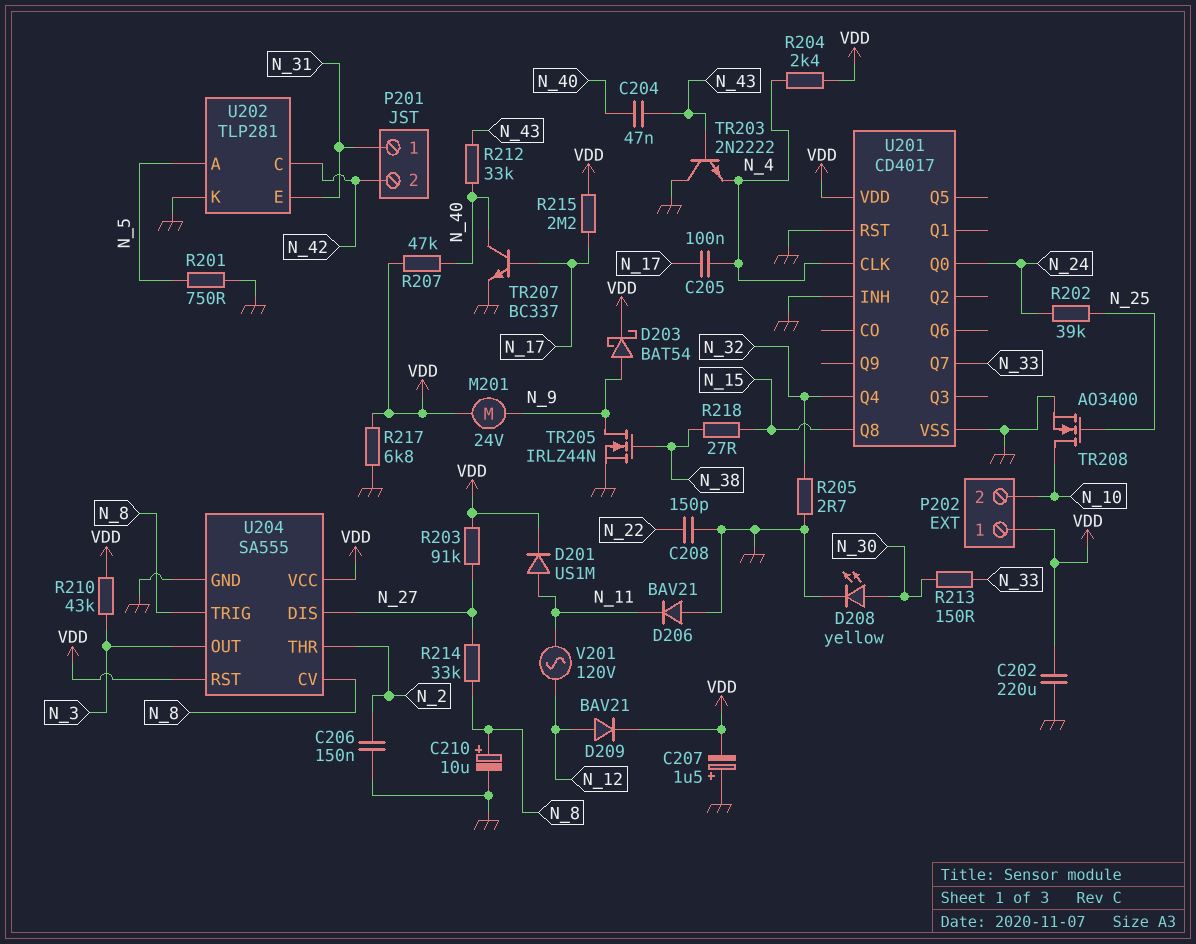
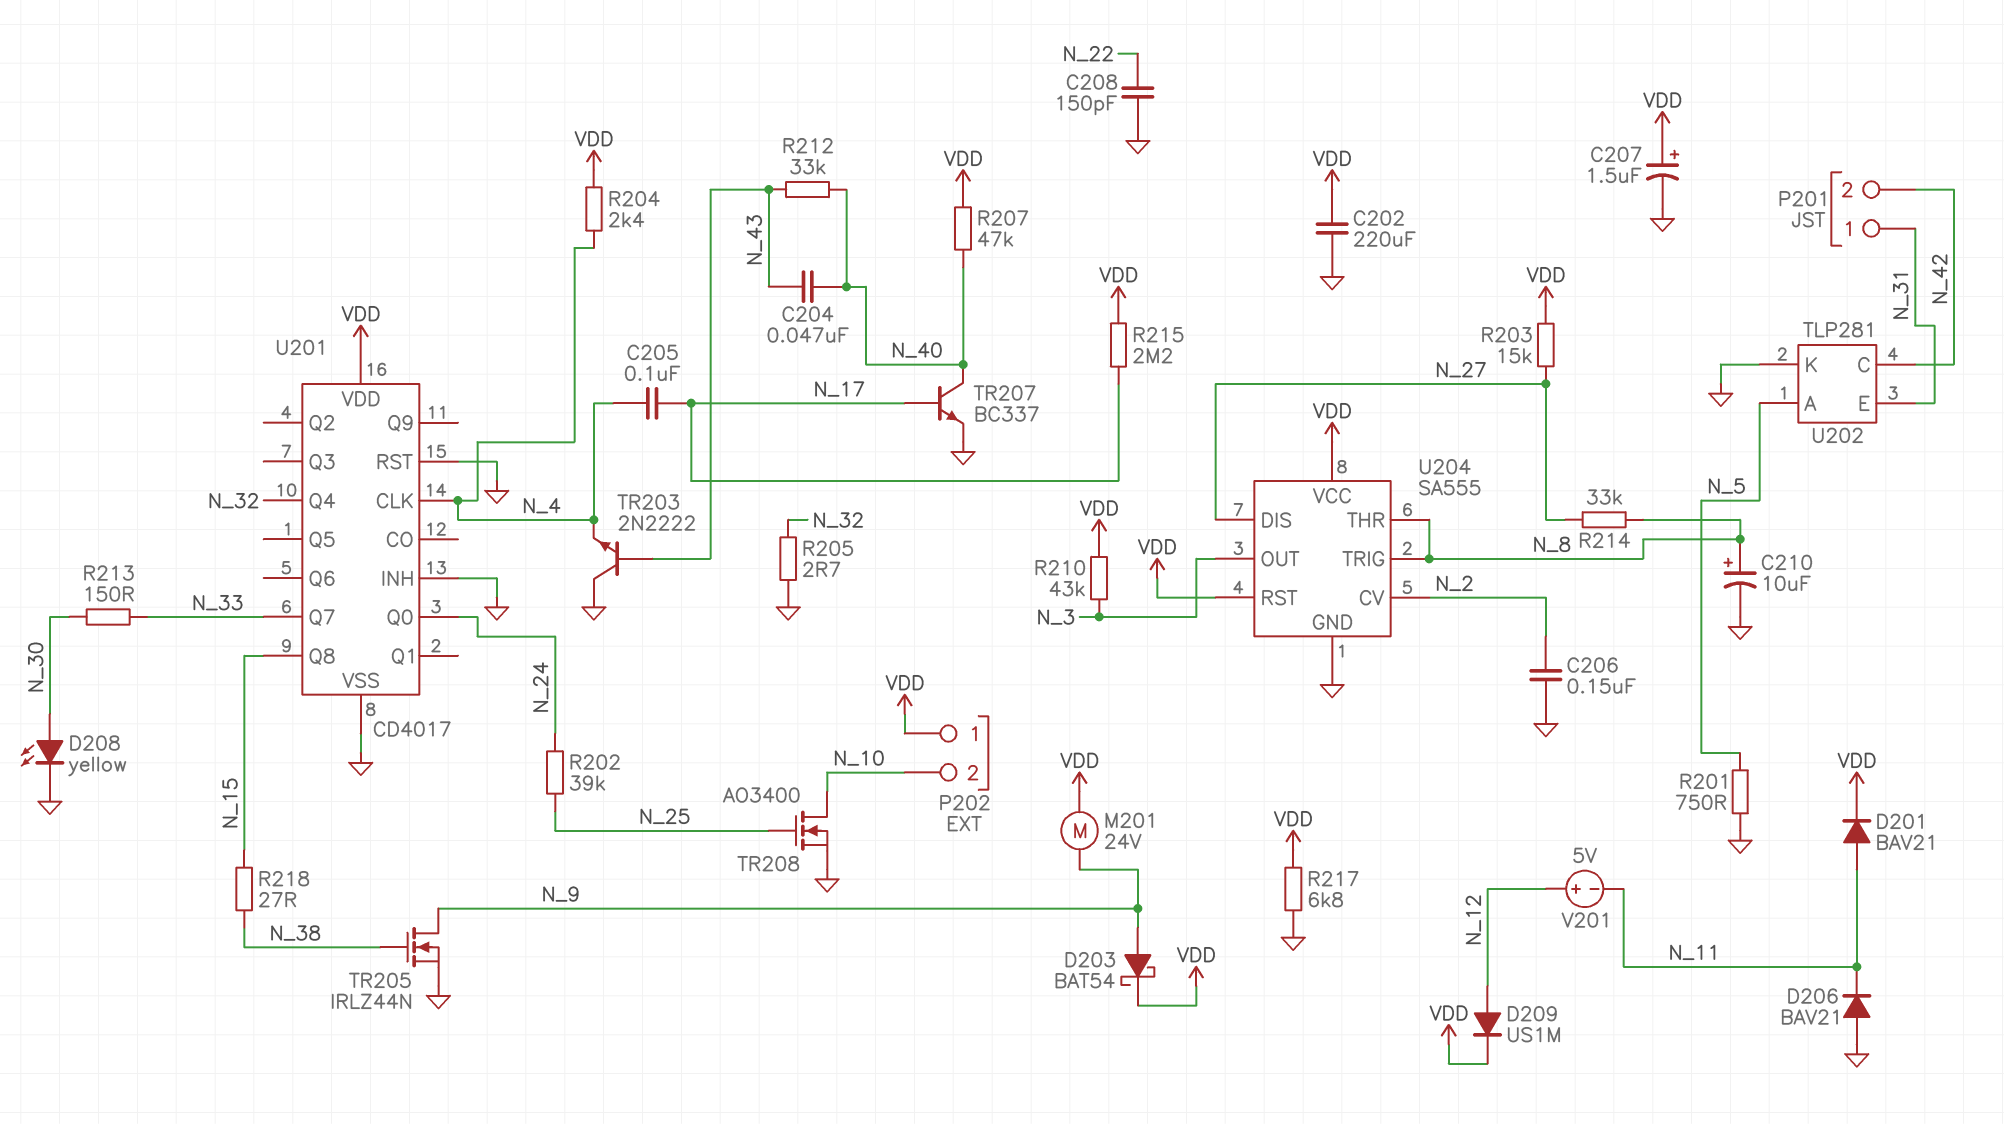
C207: 1.5uF (plus GND, minus VDD) -> 1.5uF (plus VDD, minus GND)
D201: diode US1M (A N_11, K VDD) -> diode BAV21 (A N_11, K VDD)
D209: diode BAV21 (A N_12, K VDD) -> diode US1M (A N_12, K VDD)
R203: 91k (N_27, VDD) -> 15k (N_27, VDD)
U204 pin CV: N_8 -> N_2
U204 pin THR: N_2 -> N_8
V201: AC 120V (N_11, N_12) -> 5V (plus N_12, minus N_11)

